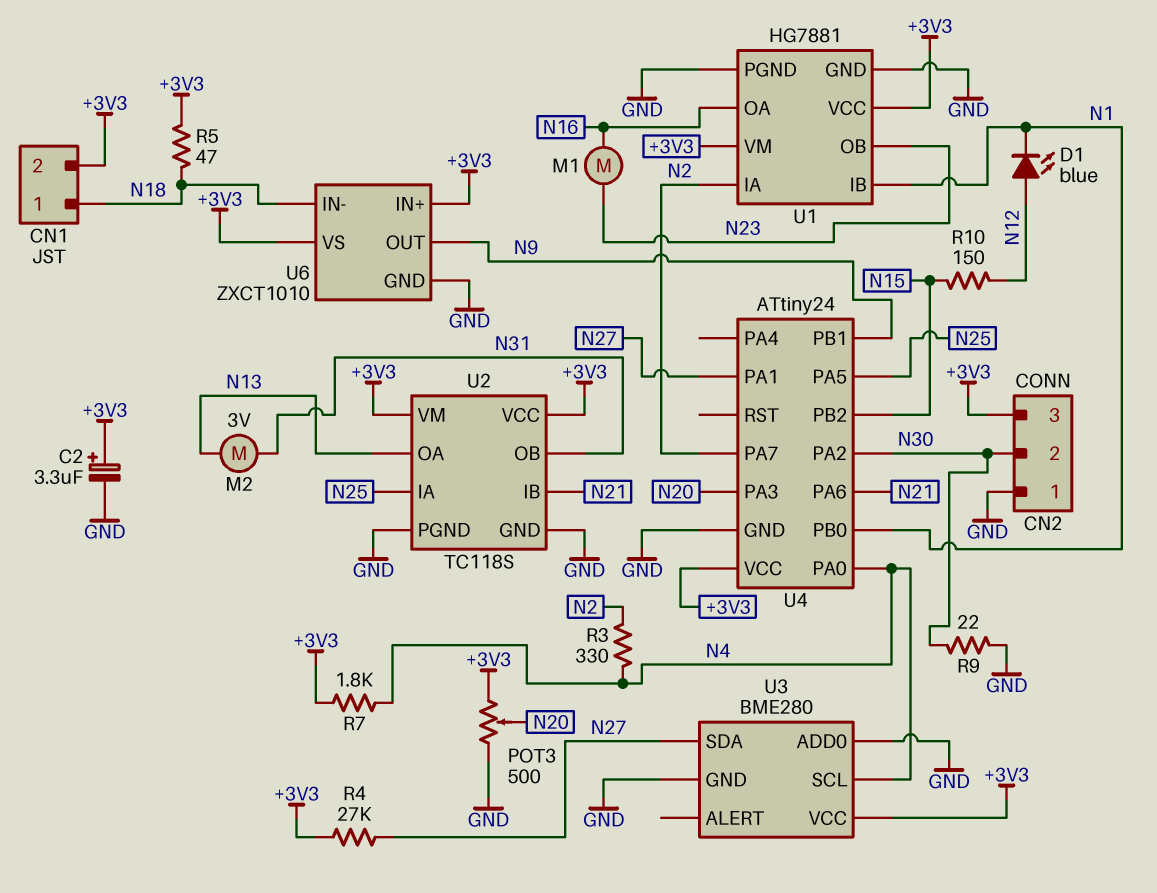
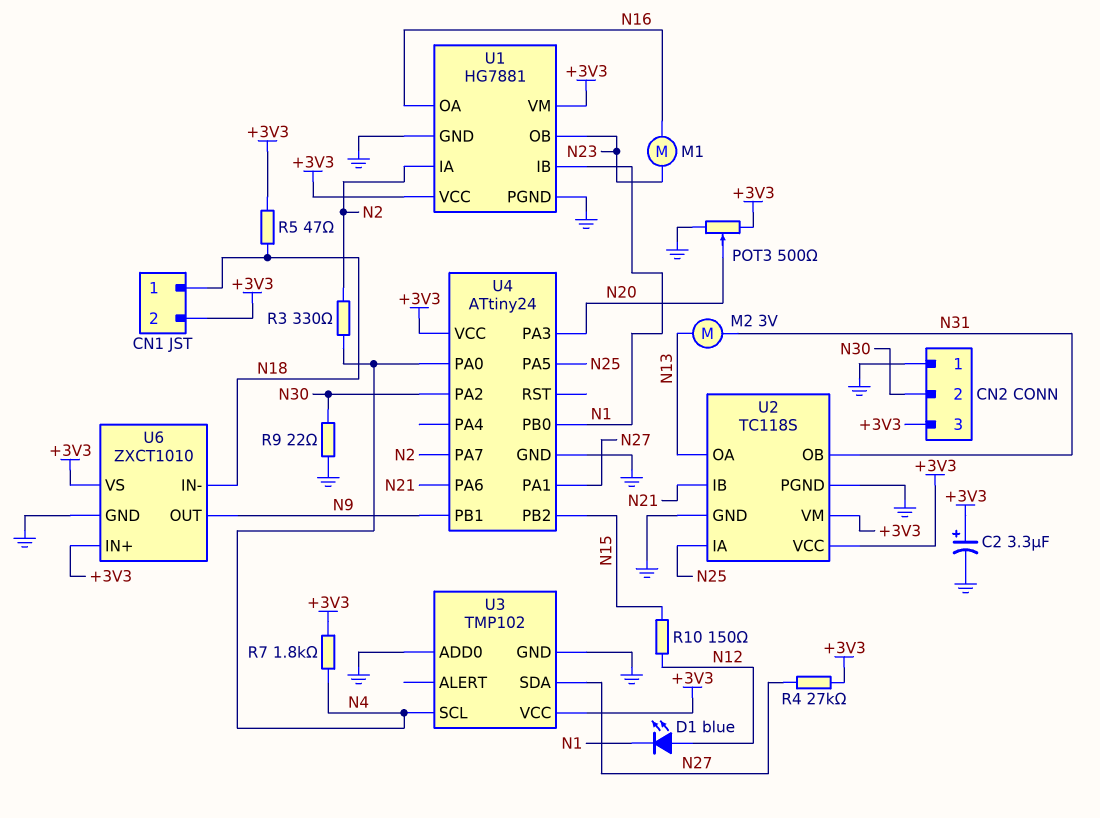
U3: BME280 -> TMP102

